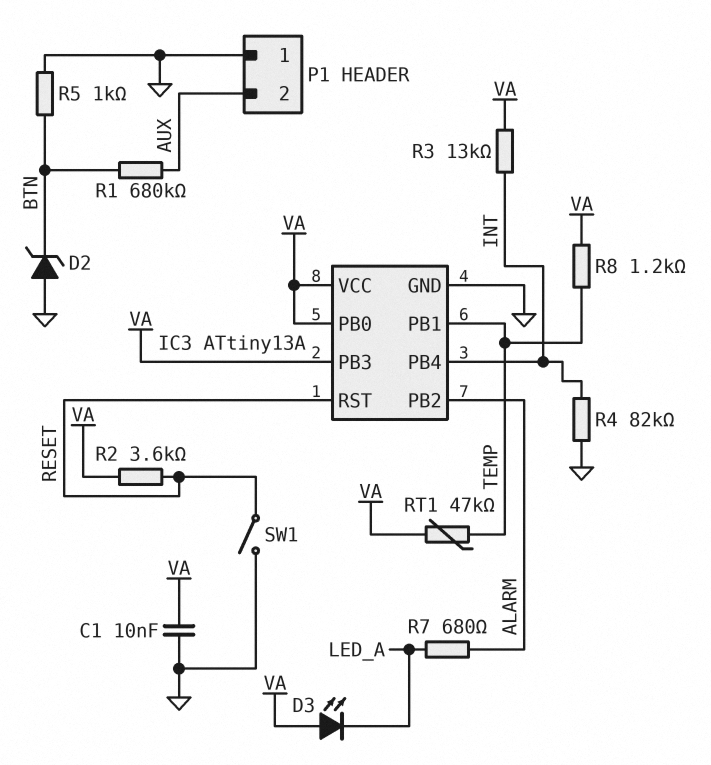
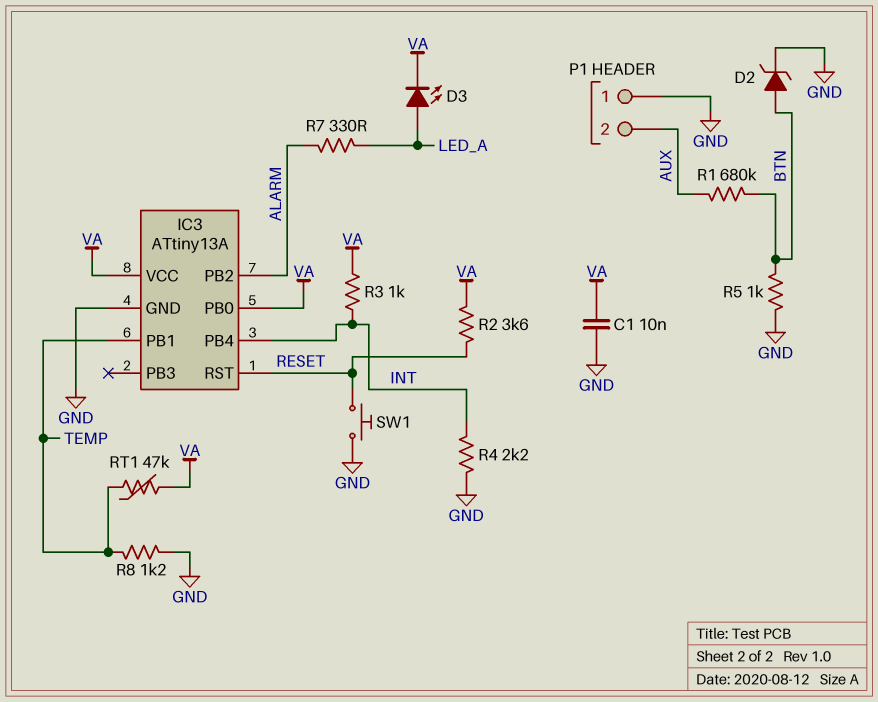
D2: zener (A GND, K BTN) -> zener (A BTN, K GND)
D3: LED (A VA, K LED_A) -> LED (A LED_A, K VA)
IC3 pin PB3: VA -> none
R3: 13k (INT, VA) -> 1k (INT, VA)
R4: 82k (GND, INT) -> 2.2k (GND, INT)
R7: 680 (ALARM, LED_A) -> 330 (ALARM, LED_A)
R8: 1.2k (TEMP, VA) -> 1.2k (GND, TEMP)
SW1: switch (GND, RESET) -> button (GND, RESET)

